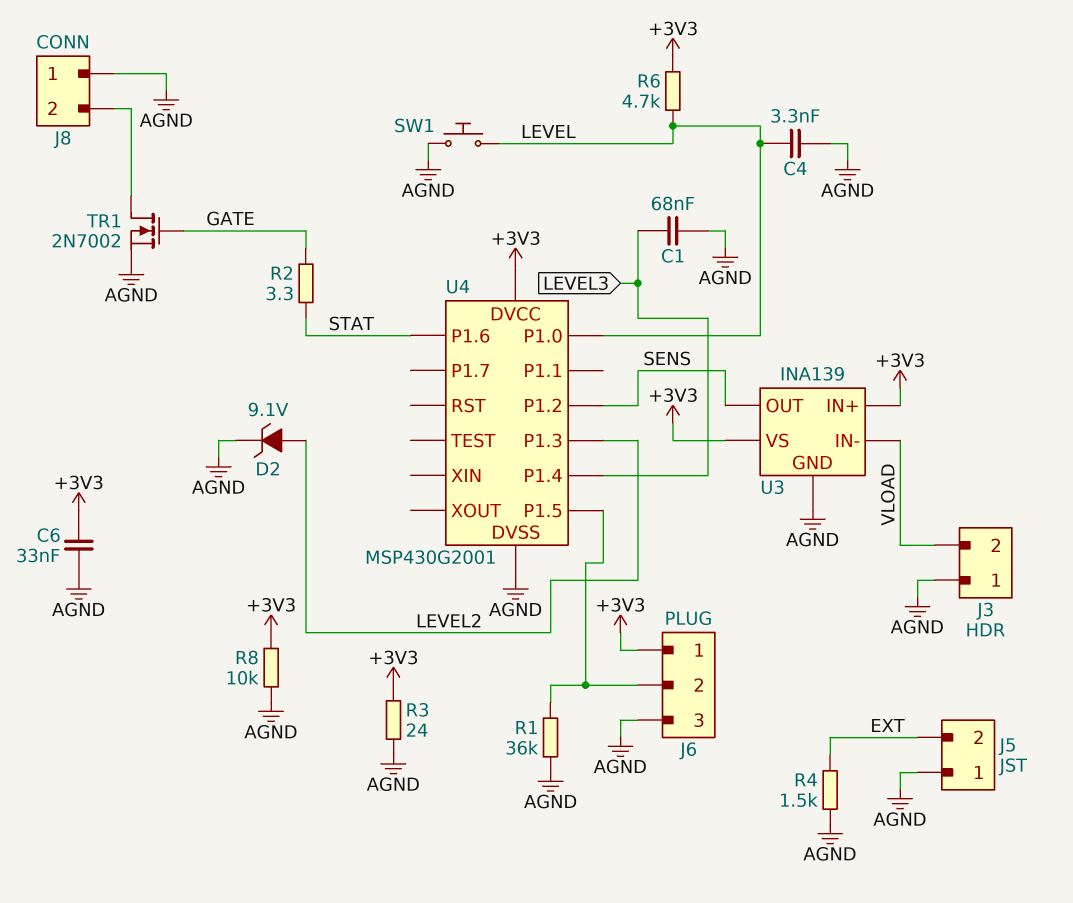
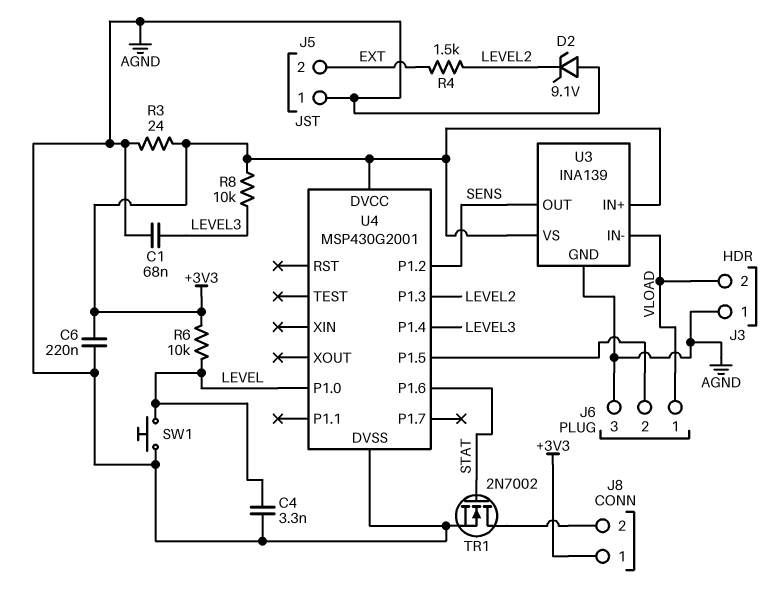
C6: 33nF (+3V3, AGND) -> 220nF (+3V3, AGND)
D2: zener 9.1V (A LEVEL2, K AGND) -> zener 9.1V (A AGND, K LEVEL2)
J6 pin 1: +3V3 -> VLOAD
J8 pin 1: AGND -> +3V3
R1: 36k (AGND, J6/2) -> none
R2: 3.3 (GATE, STAT) -> none
R4: 1.5k (AGND, EXT) -> 1.5k (EXT, LEVEL2)
R6: 4.7k (+3V3, LEVEL) -> 10k (+3V3, LEVEL)
R8: 10k (+3V3, AGND) -> 10k (+3V3, LEVEL3)
TR1: NMOS 2N7002 (G GATE, D J8/2, S AGND) -> NMOS 2N7002 (G STAT, D J8/2, S AGND)

